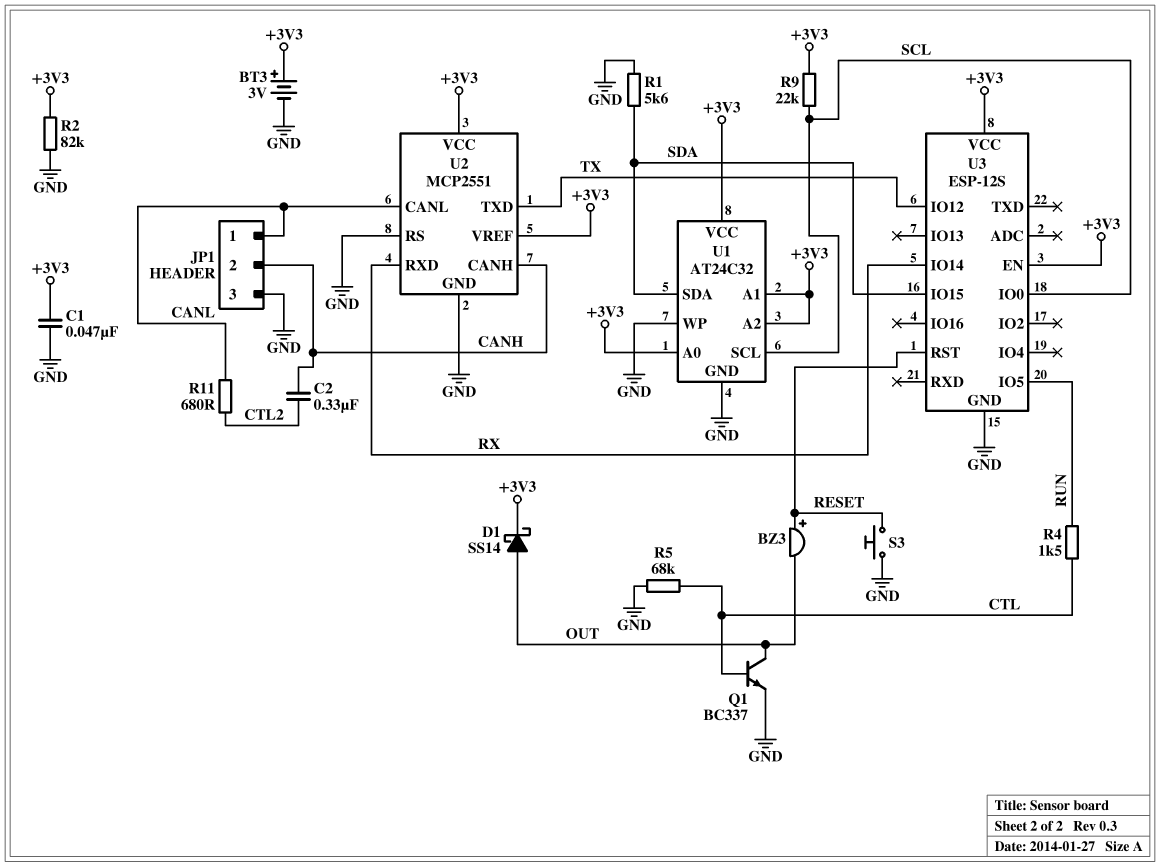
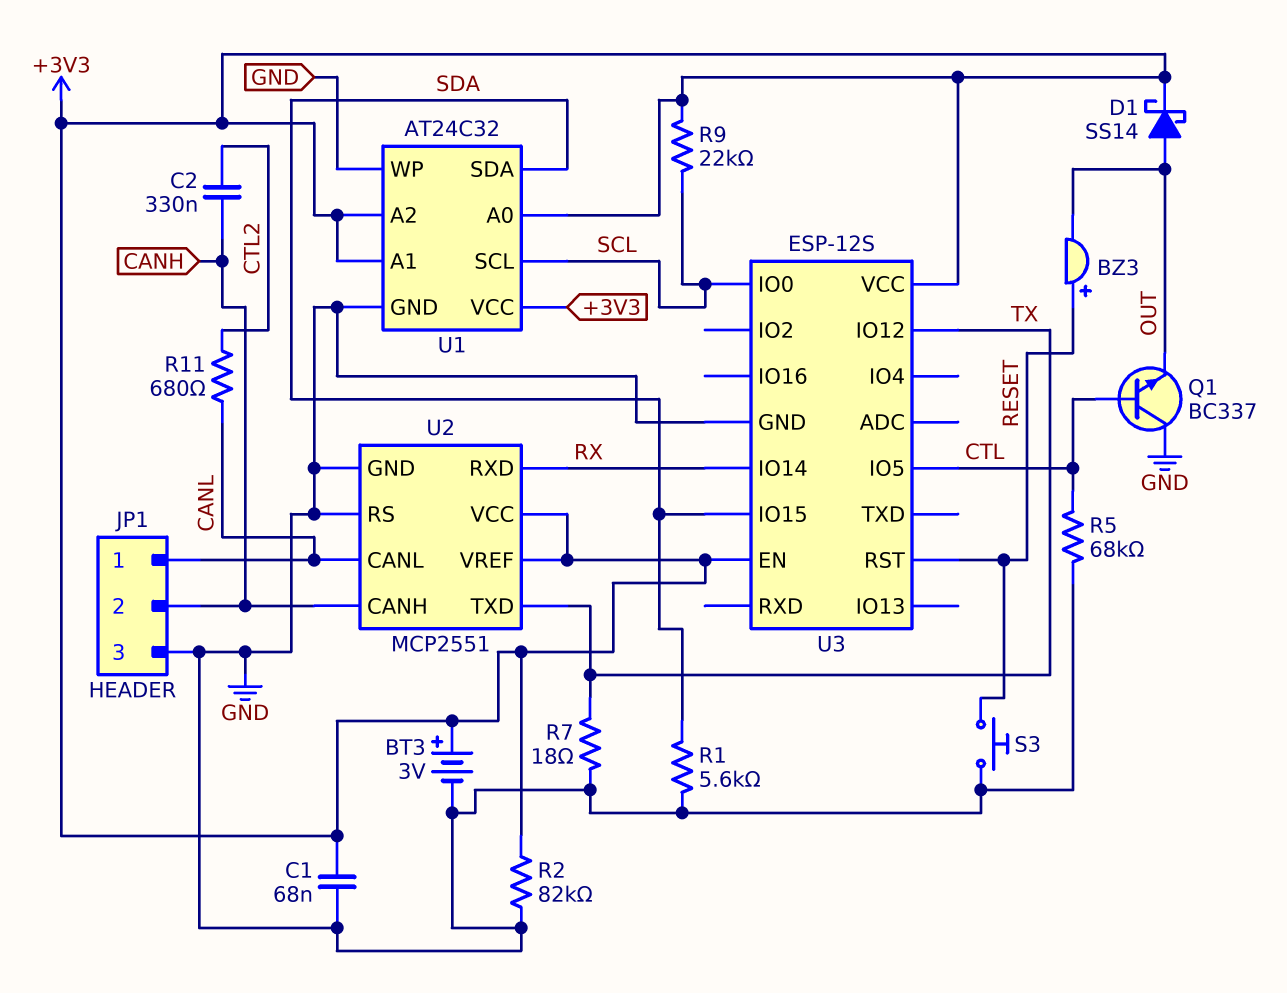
C1: 47nF (+3V3, GND) -> 68nF (+3V3, GND)
Q1: NPN BC337 (B CTL, C OUT, E GND) -> NPN BC337 (B CTL, C GND, E OUT)
R4: 1.5k (CTL, RUN) -> none
R7: none -> 18 (GND, TX)
U3 pin IO5: RUN -> CTL

